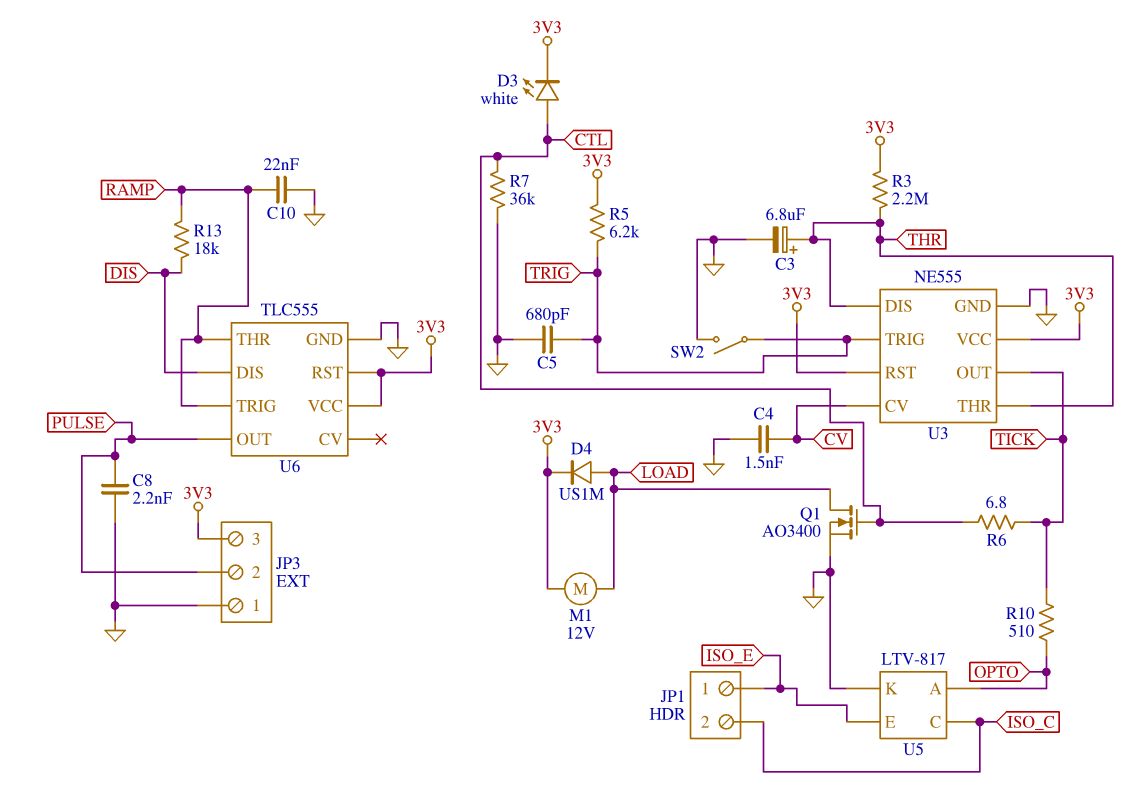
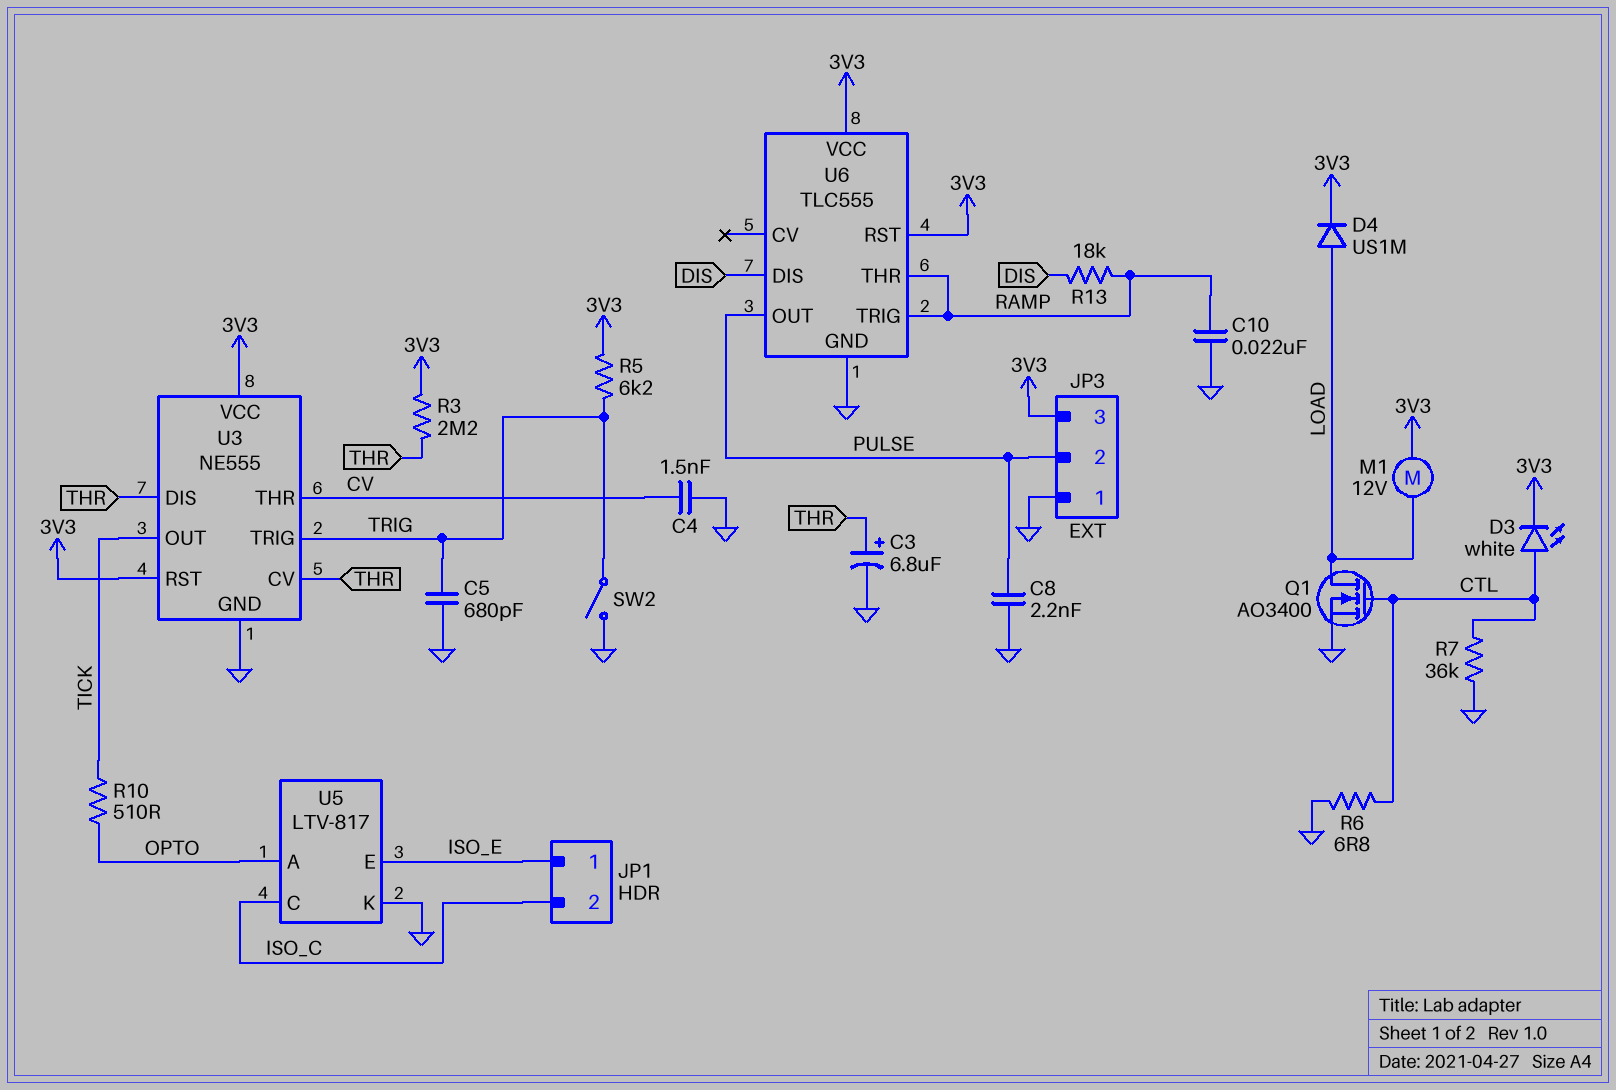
R6: 6.8 (CTL, TICK) -> 6.8 (CTL, GND)
U3 pin CV: CV -> THR
U3 pin THR: THR -> CV

